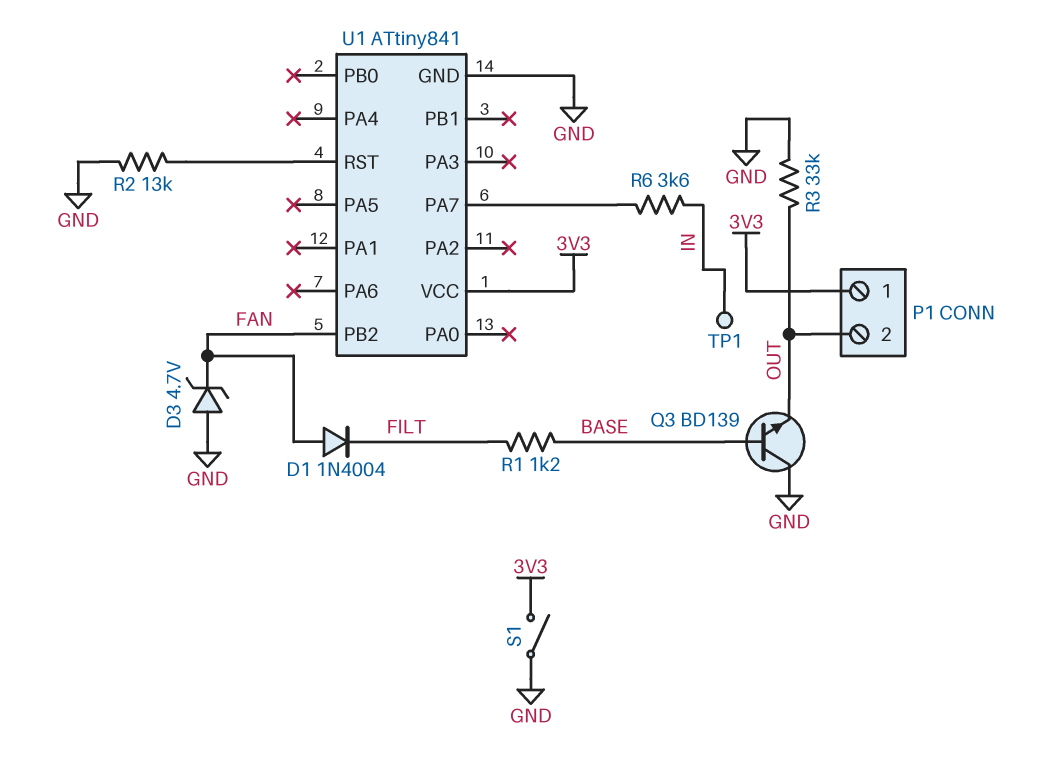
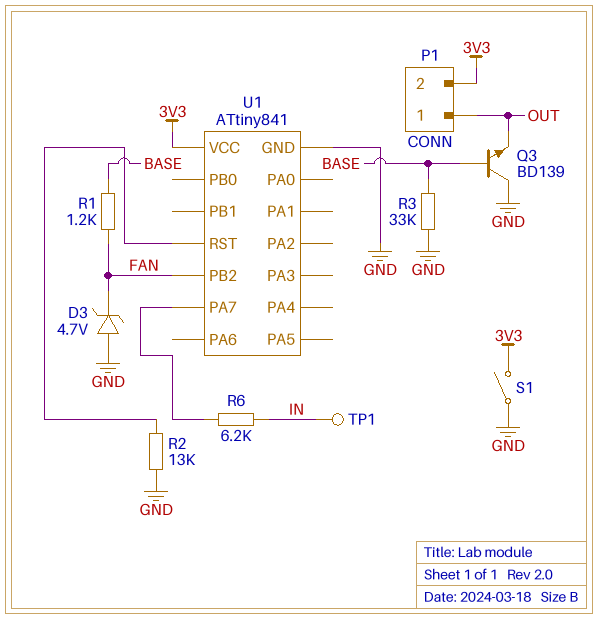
D1: diode 1N4004 (A FAN, K FILT) -> none
P1 pin 1: 3V3 -> OUT
P1 pin 2: OUT -> 3V3
R1: 1.2k (BASE, FILT) -> 1.2k (BASE, FAN)
R3: 33k (GND, OUT) -> 33k (BASE, GND)
R6: 3.6k (IN, U1/PA7) -> 6.2k (IN, U1/PA7)

